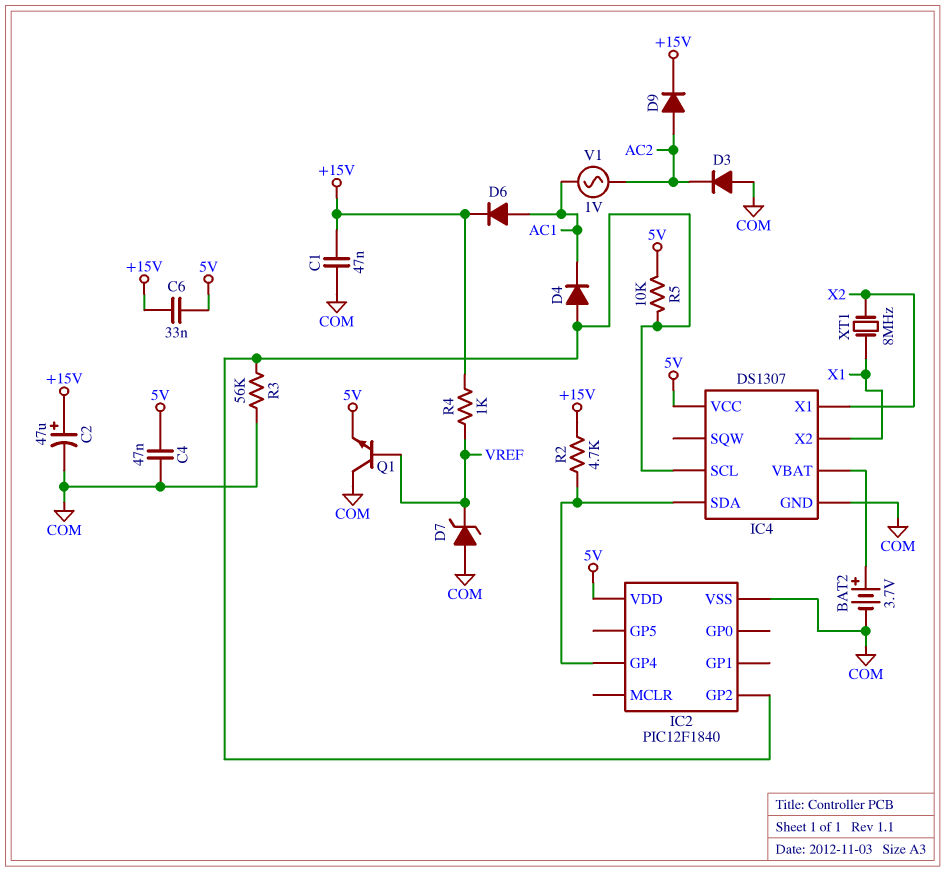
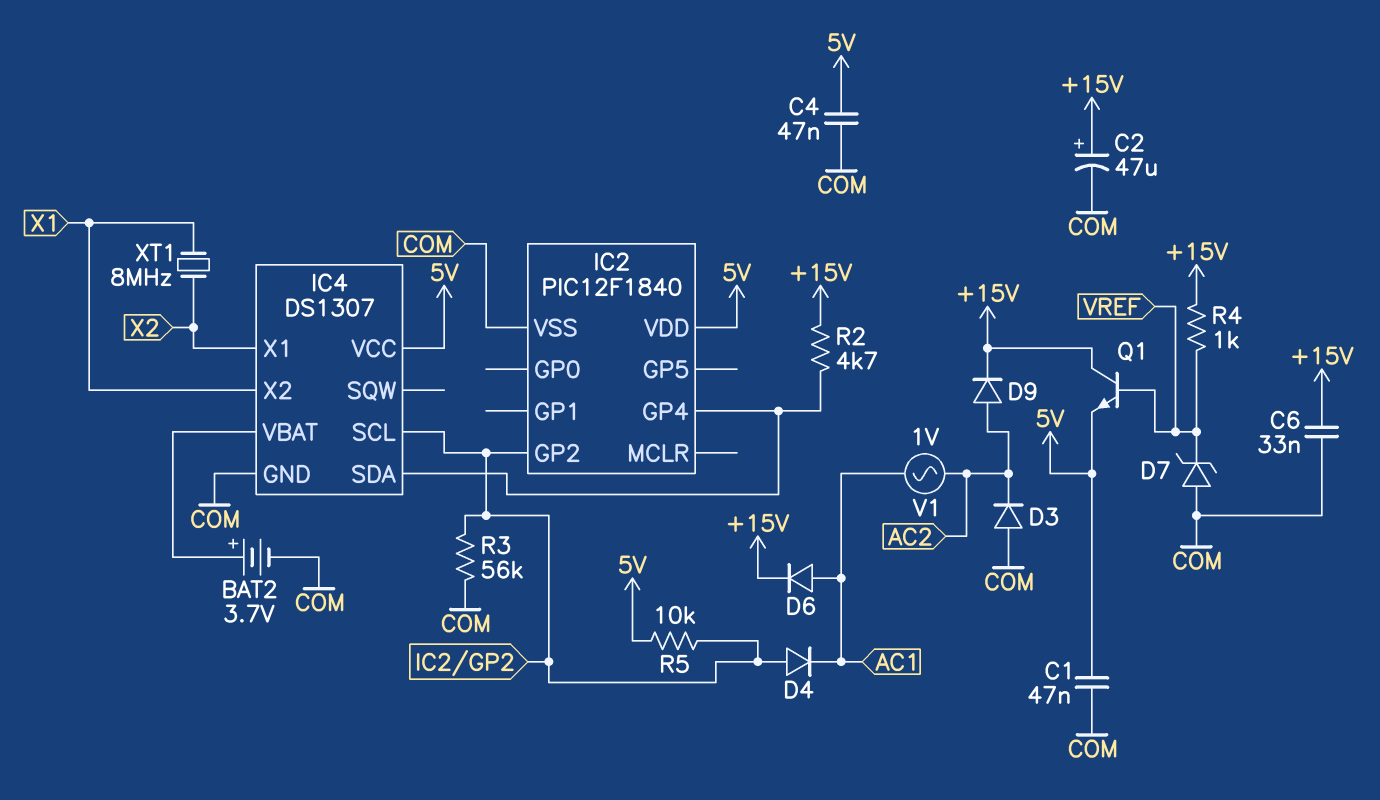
C1: 47nF (+15V, COM) -> 47nF (5V, COM)
C6: 33nF (+15V, 5V) -> 33nF (+15V, COM)
Q1: NPN (B VREF, C COM, E 5V) -> NPN (B VREF, C +15V, E 5V)

